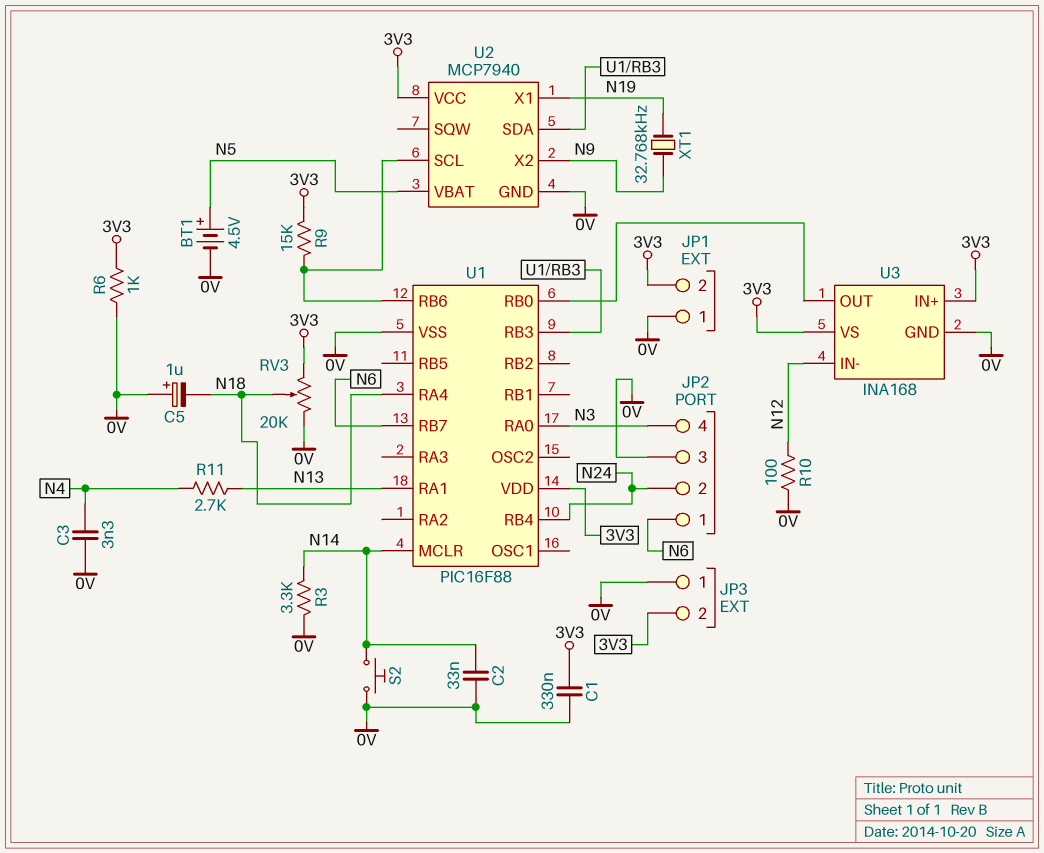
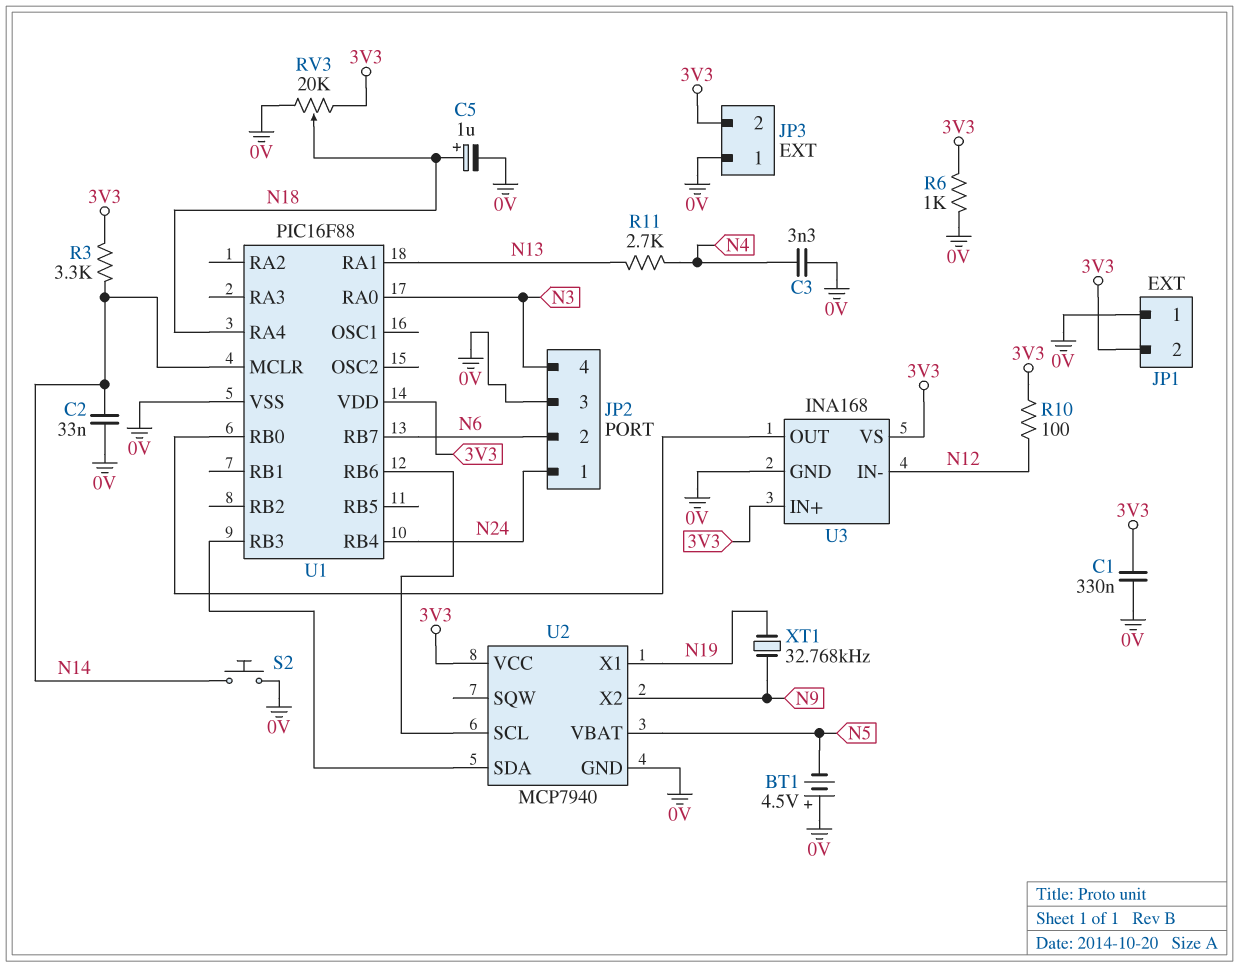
BT1: 4.5V (plus N5, minus 0V) -> 4.5V (plus 0V, minus N5)
C5: 1uF (plus 0V, minus N18) -> 1uF (plus N18, minus 0V)
JP2 pin 1: N6 -> N24
JP2 pin 2: N24 -> N6
R3: 3.3k (0V, N14) -> 3.3k (3V3, N14)
R9: 15k (3V3, U1/RB6) -> none
R10: 100 (0V, N12) -> 100 (3V3, N12)

